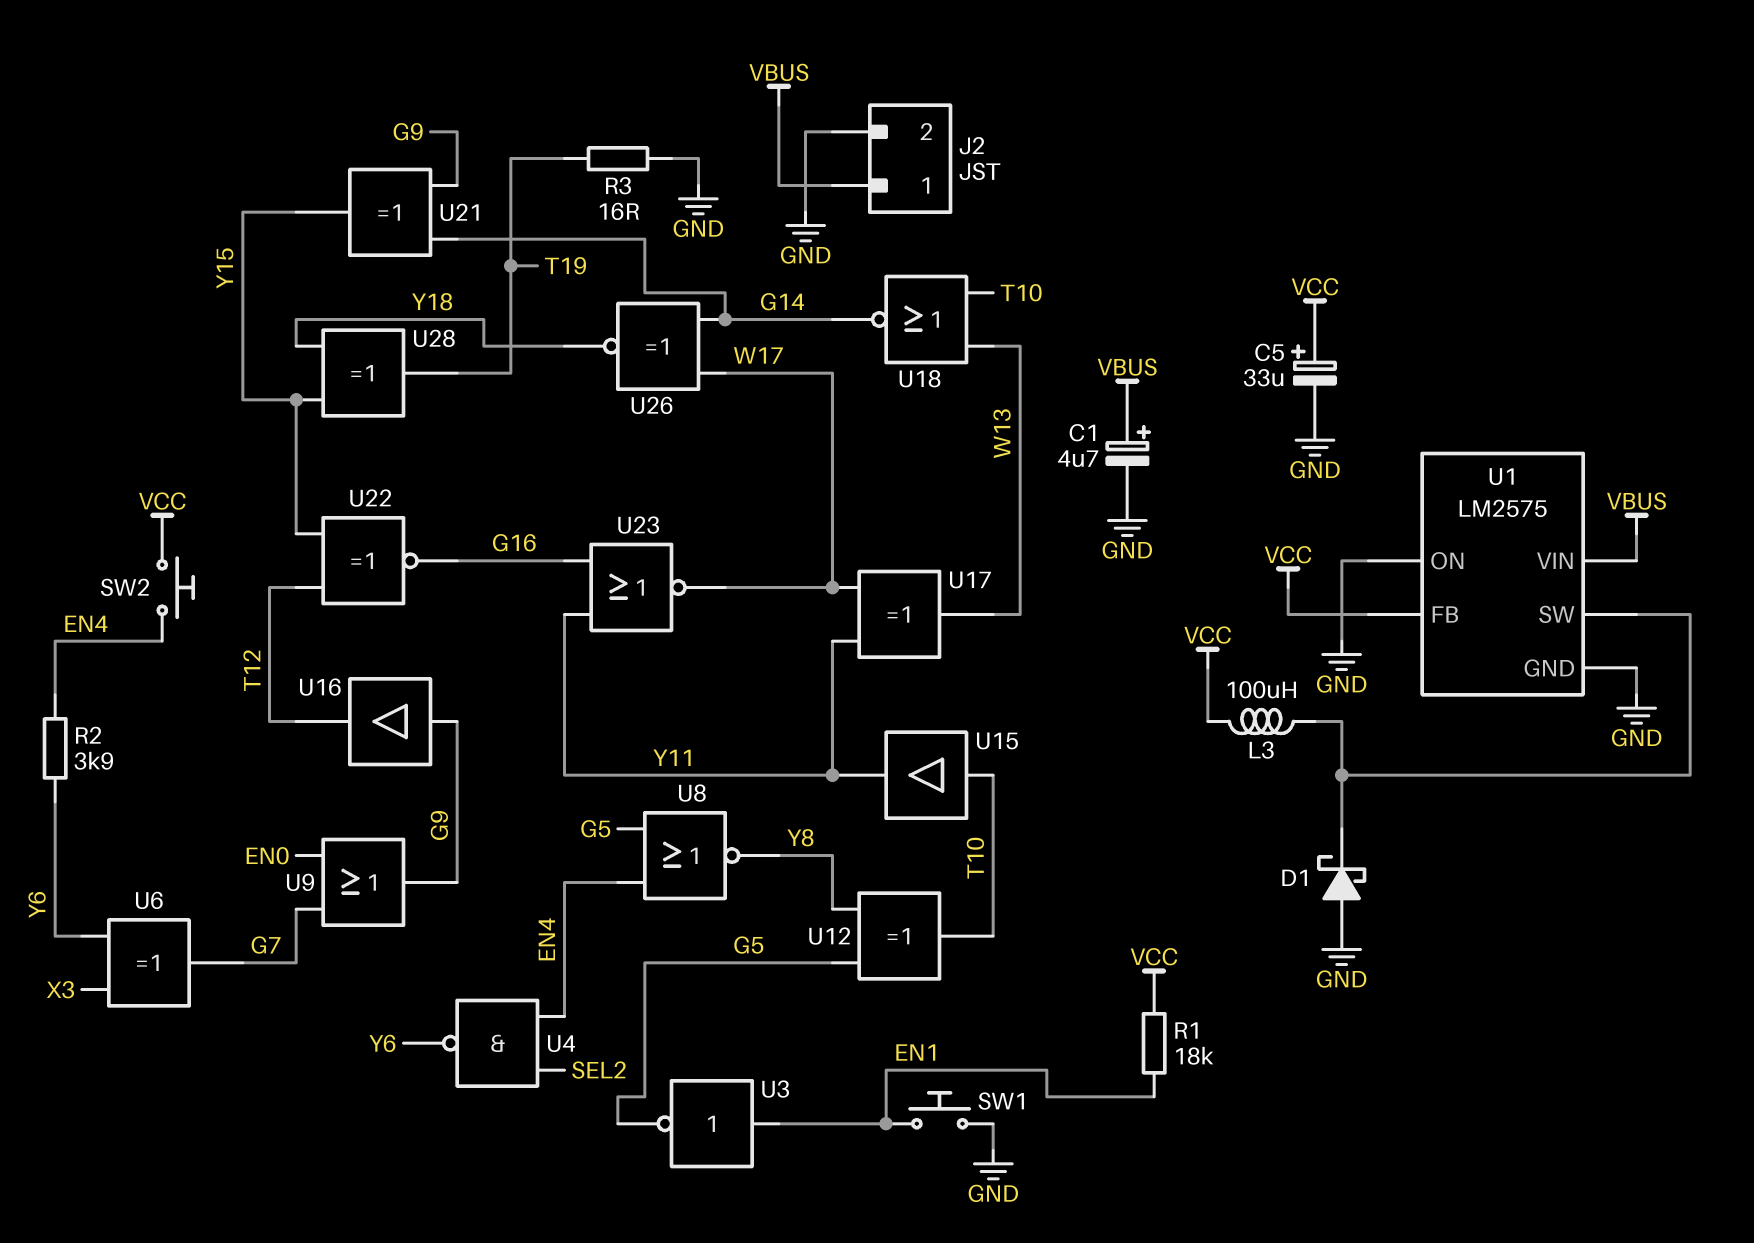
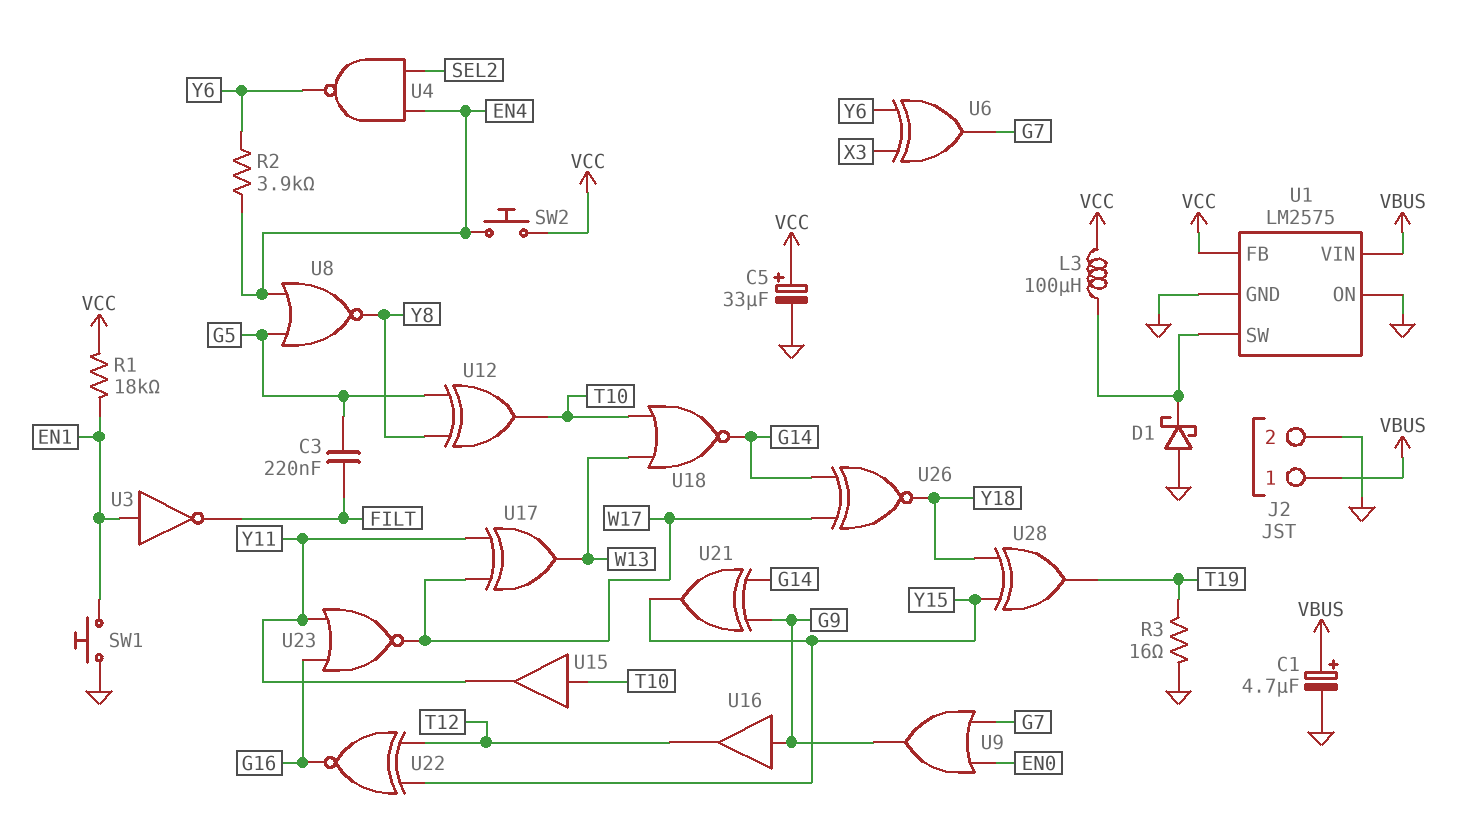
C3: none -> 220nF (FILT, G5)
U3: NOT (in EN1, out G5) -> NOT (in EN1, out FILT)

